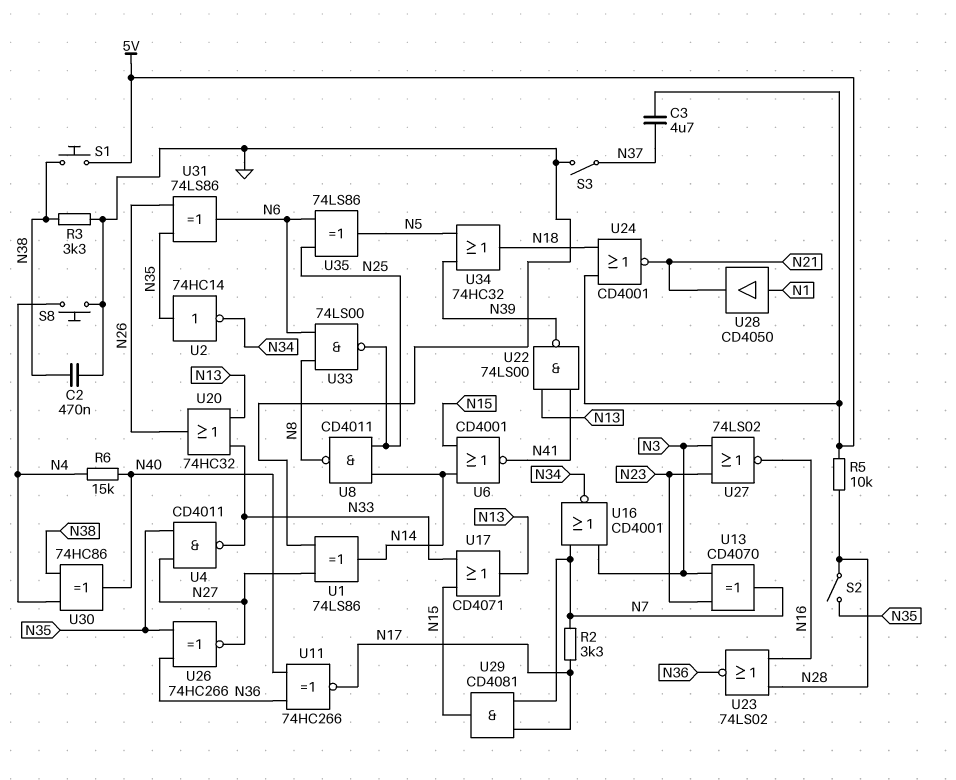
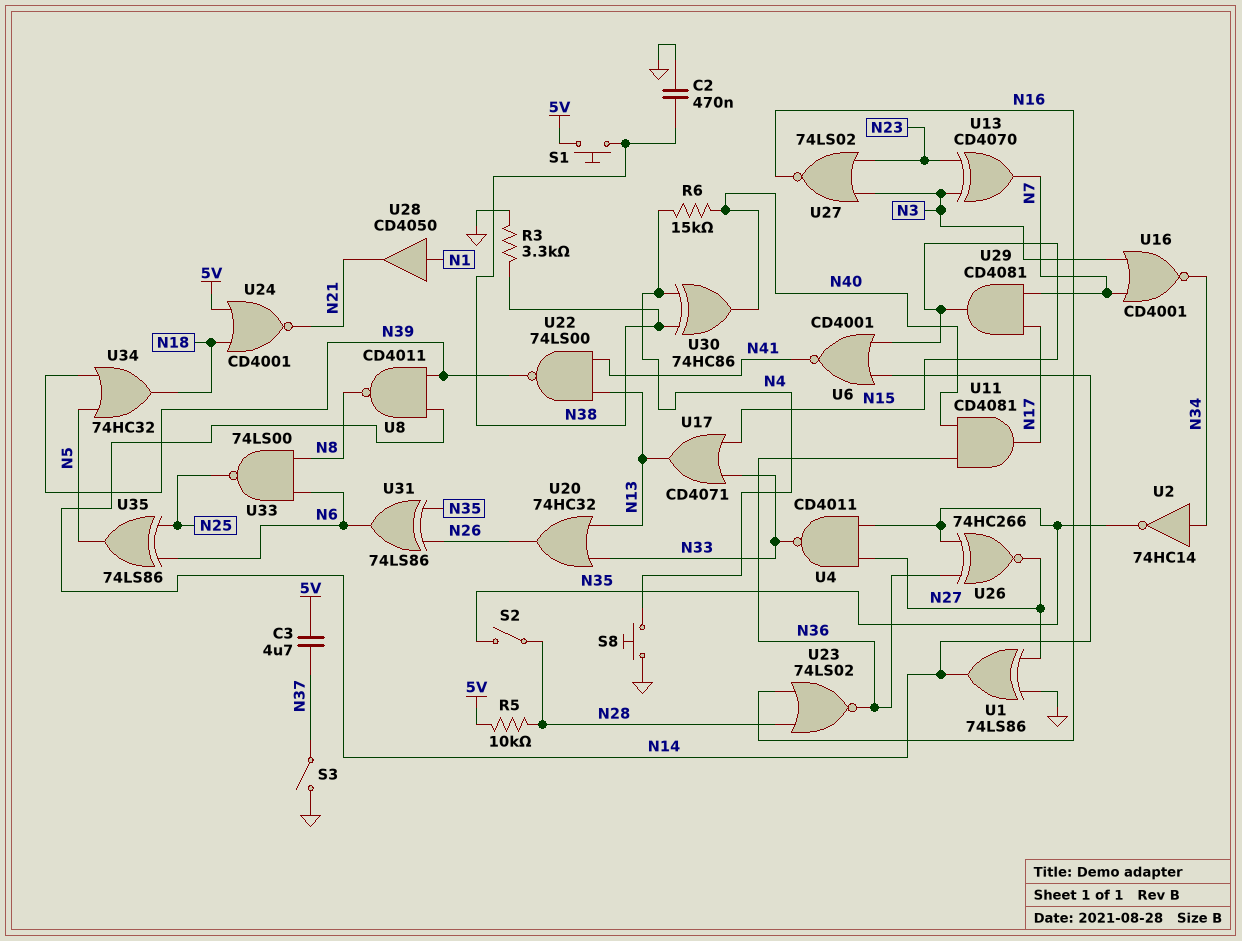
R2: 3.3k (N7, N17) -> none
U2: NOT 74HC14 (in N35, out N34) -> NOT 74HC14 (in N34, out N35)
U8: NAND CD4011 (in N14, in N25, out N8) -> NAND CD4011 (in N14, in N39, out N8)
U11: XNOR 74HC266 (in N36, in N40, out N17) -> AND CD4081 (in N36, in N40, out N17)

